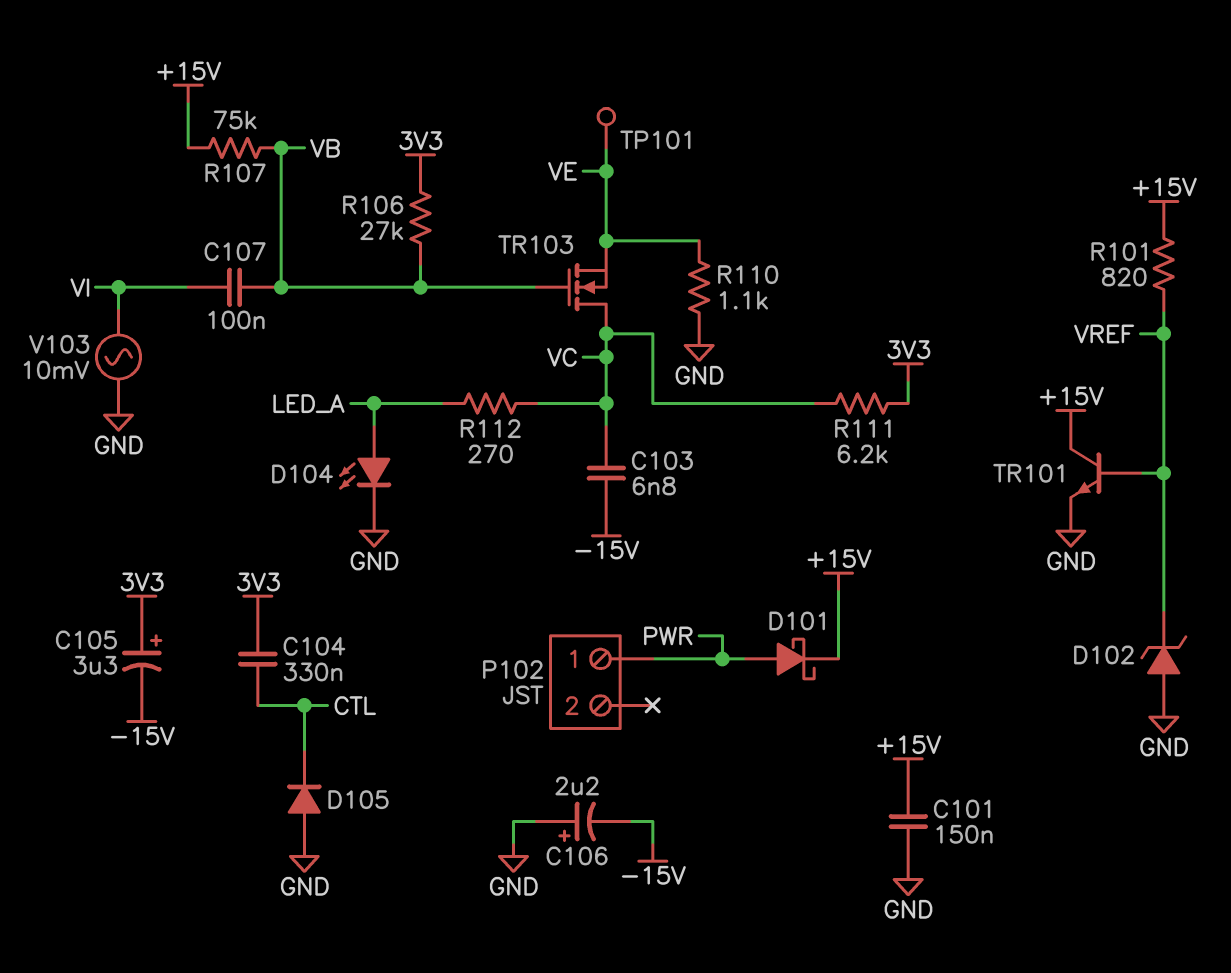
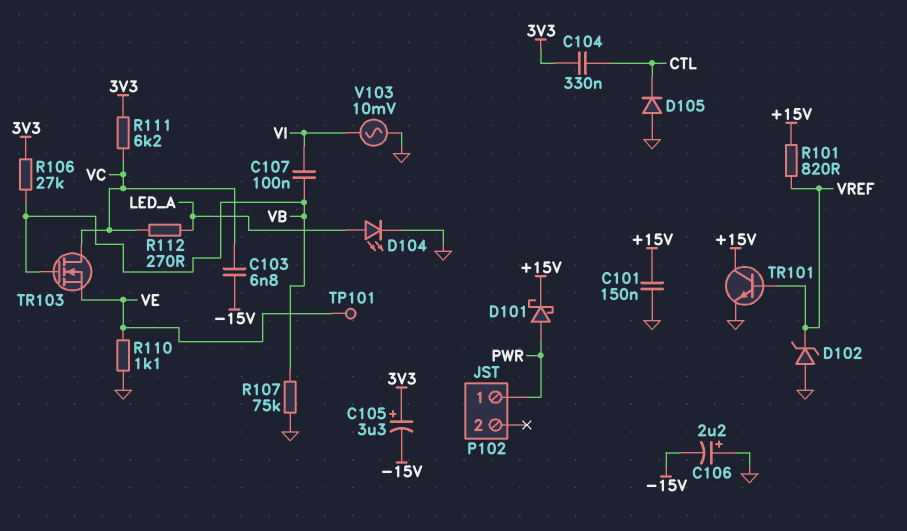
R107: 75k (+15V, VB) -> 75k (GND, VB)

